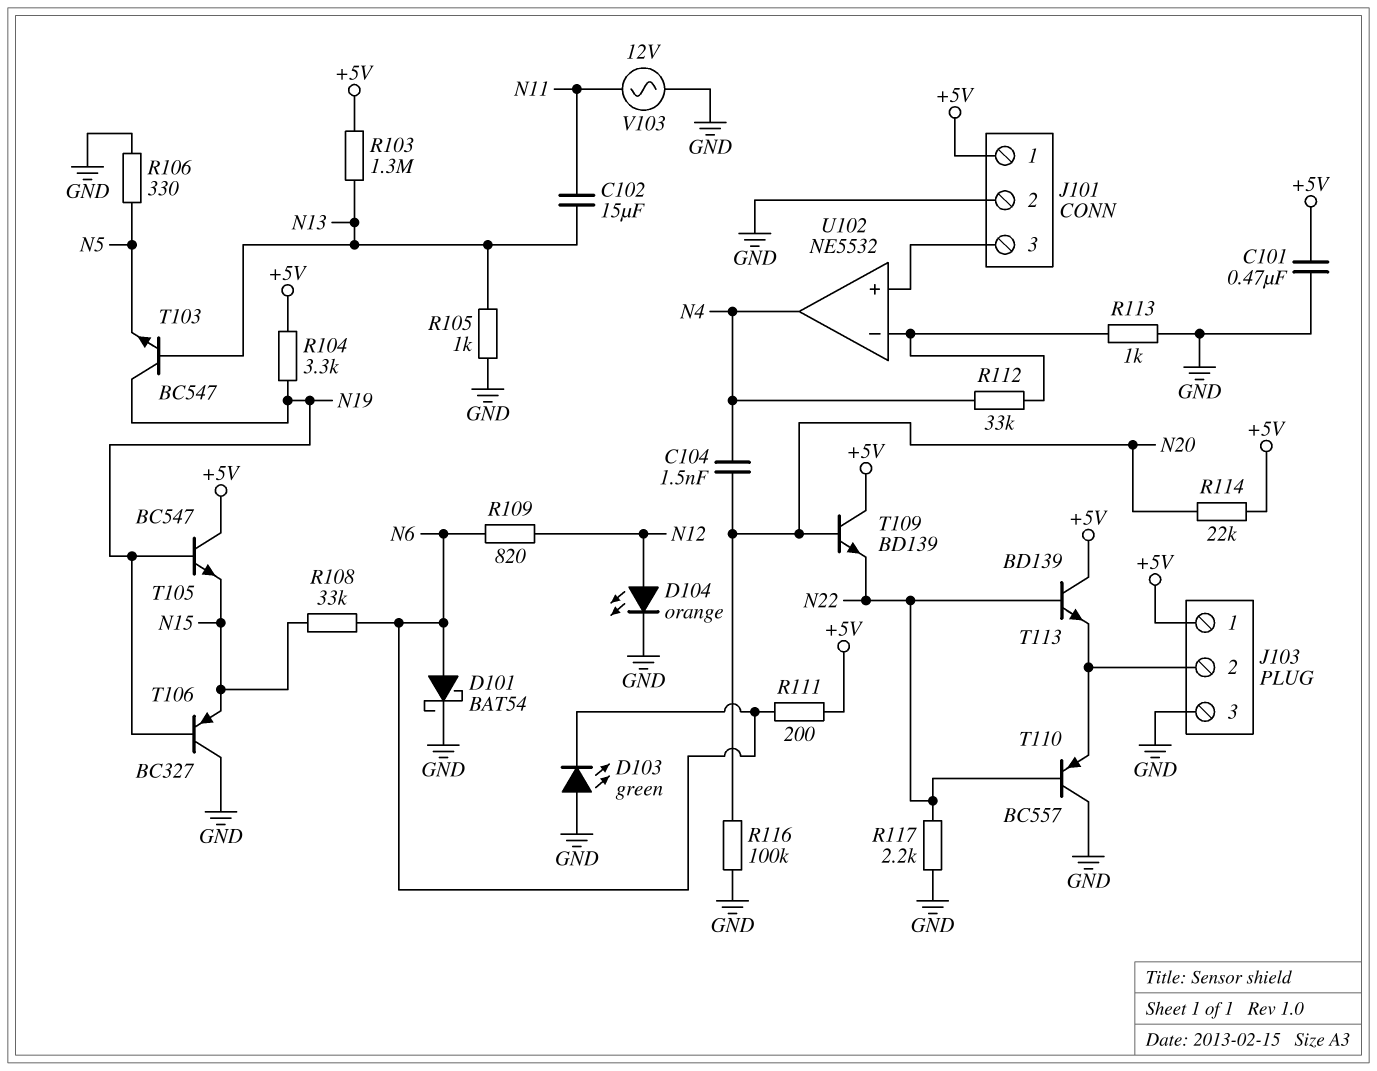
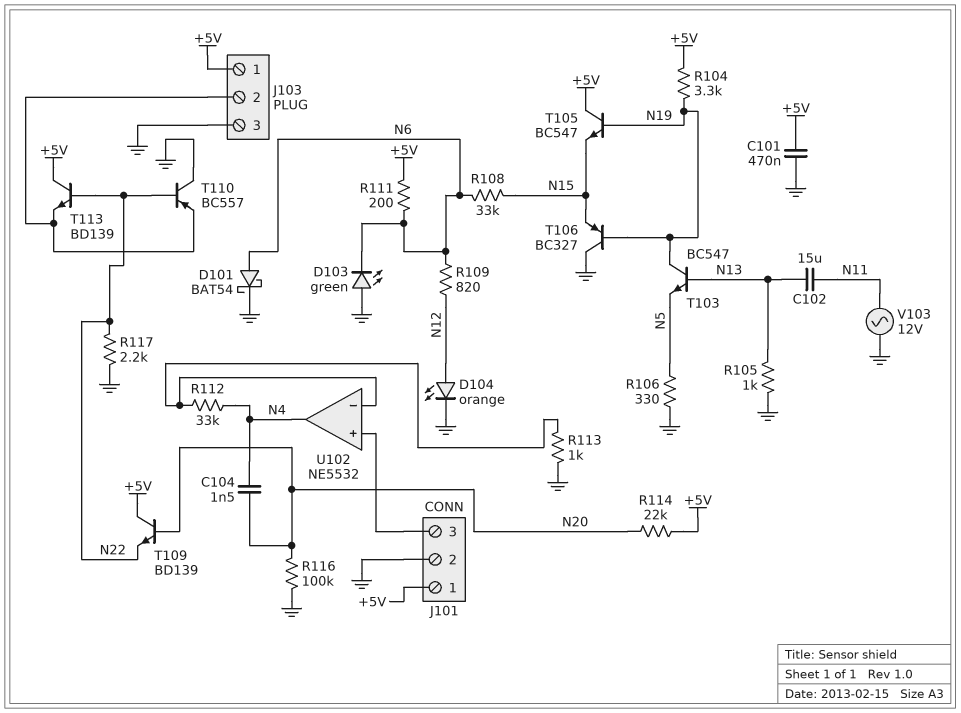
R103: 1.3M (+5V, N13) -> none

